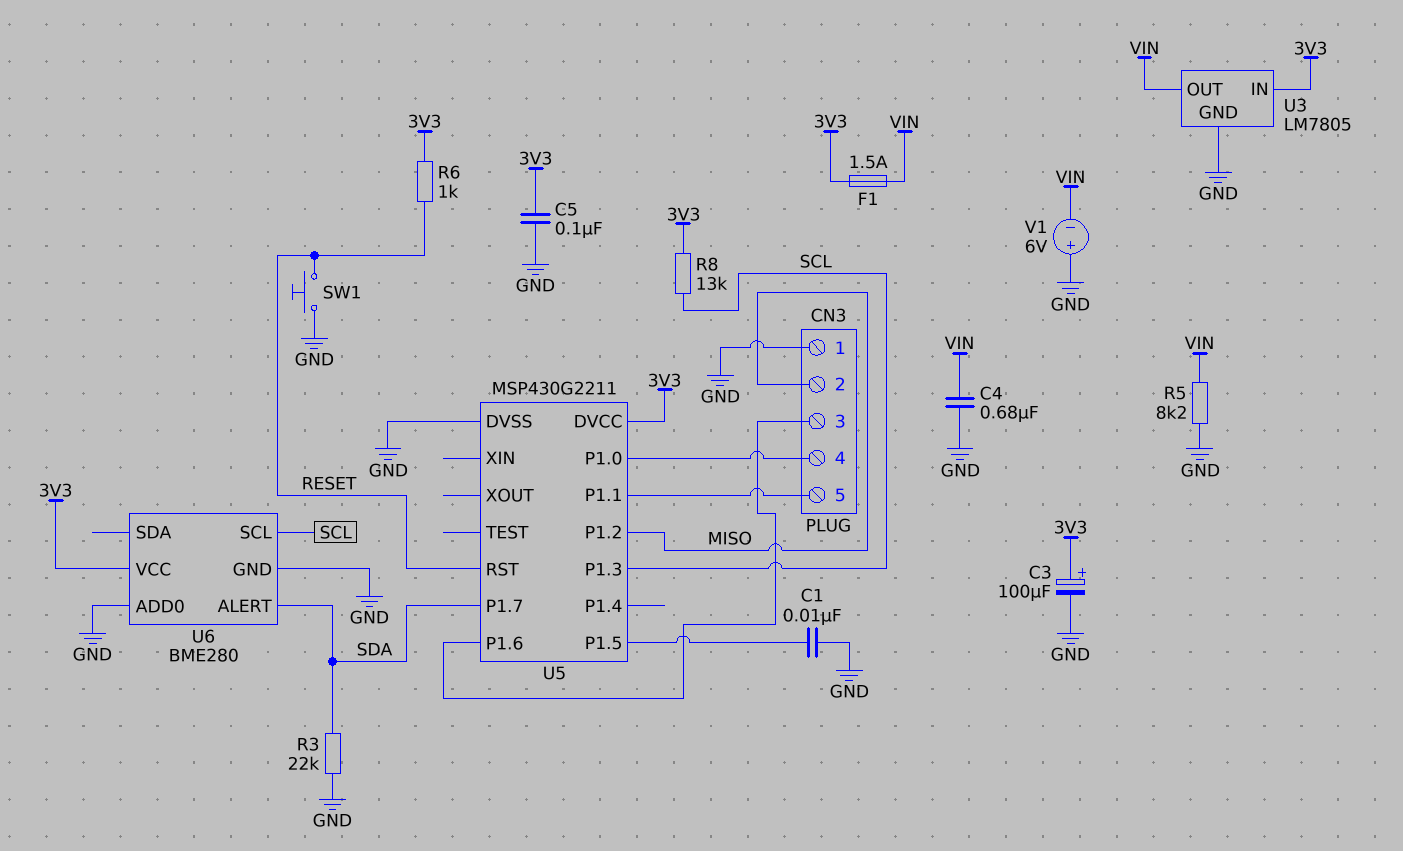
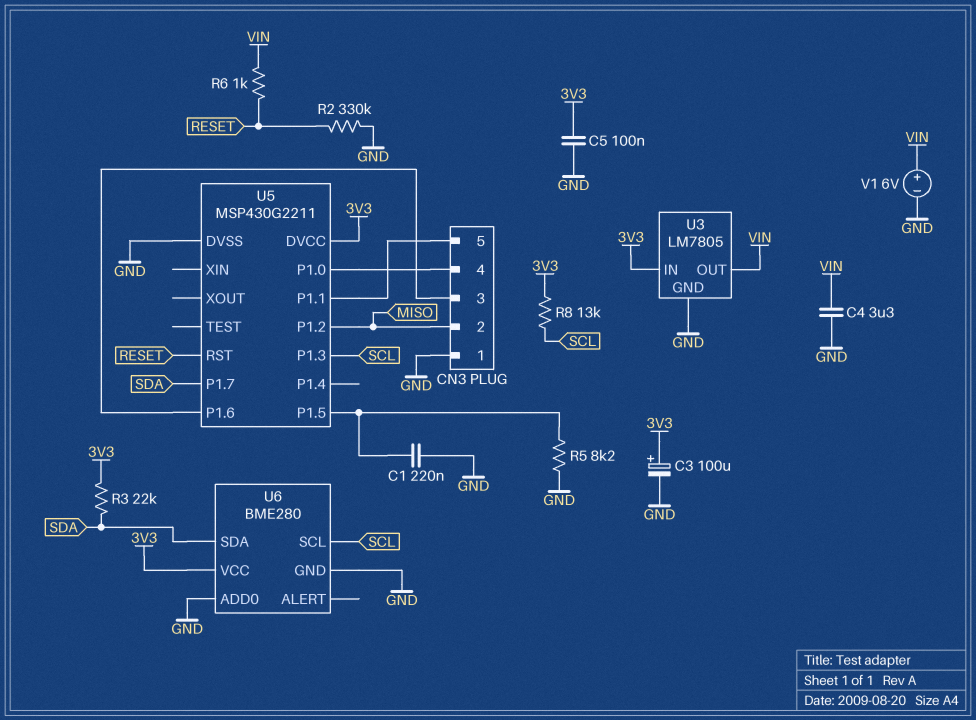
C1: 10nF (GND, U5/P1.5) -> 220nF (GND, U5/P1.5)
C4: 680nF (GND, VIN) -> 3.3uF (GND, VIN)
F1: 1.5A (3V3, VIN) -> none
R2: none -> 330k (GND, RESET)
R3: 22k (GND, SDA) -> 22k (3V3, SDA)
R5: 8.2k (GND, VIN) -> 8.2k (GND, U5/P1.5)
R6: 1k (3V3, RESET) -> 1k (RESET, VIN)
SW1: button (GND, RESET) -> none
U6 pin ALERT: SDA -> none
U6 pin SDA: none -> SDA
V1: 6V (plus GND, minus VIN) -> 6V (plus VIN, minus GND)

